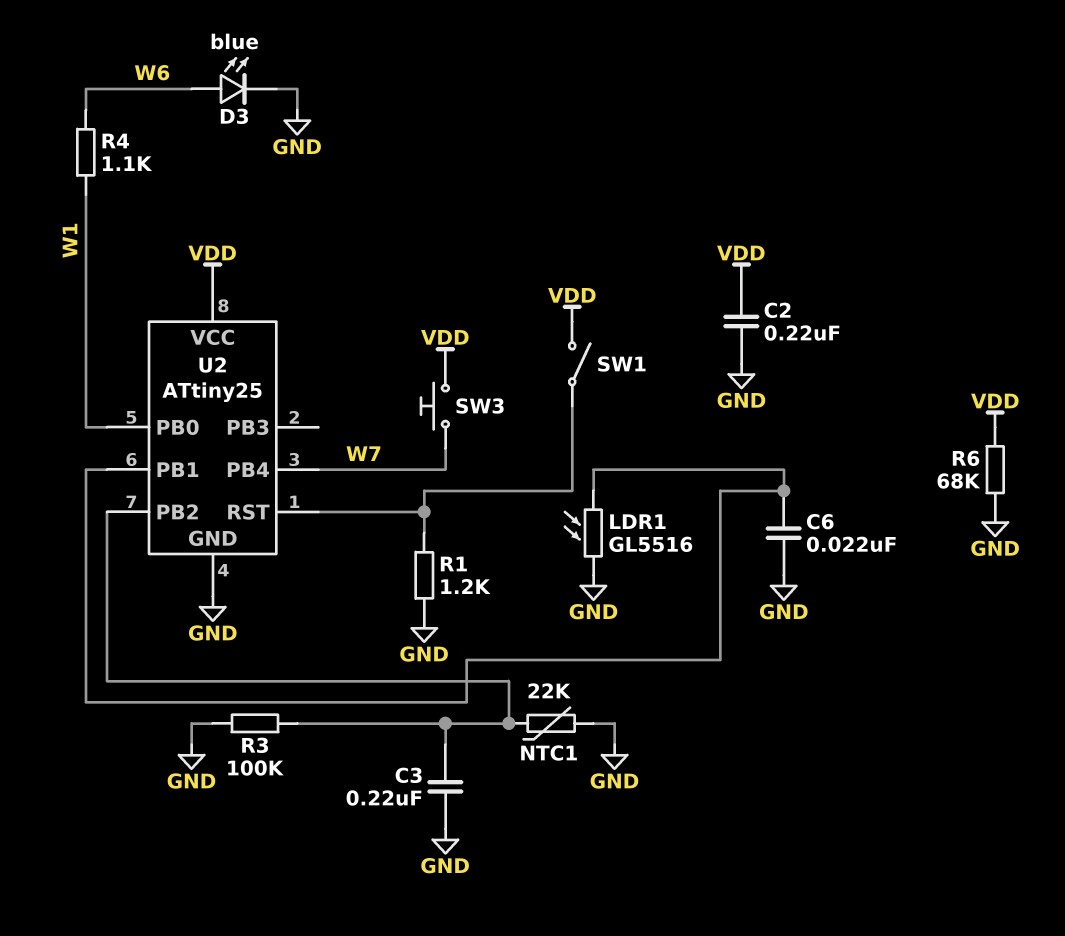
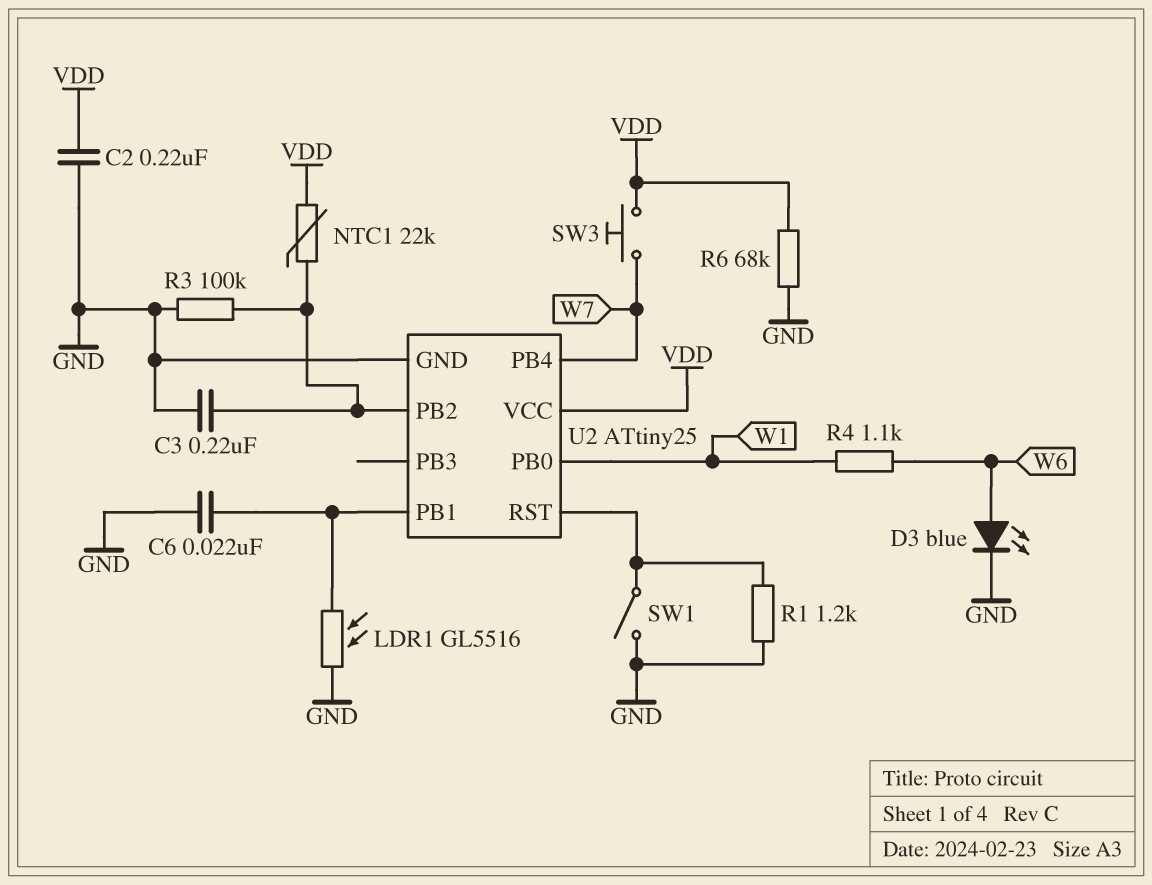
NTC1: 22k (GND, U2/PB2) -> 22k (U2/PB2, VDD)
SW1: switch (U2/RST, VDD) -> switch (GND, U2/RST)

